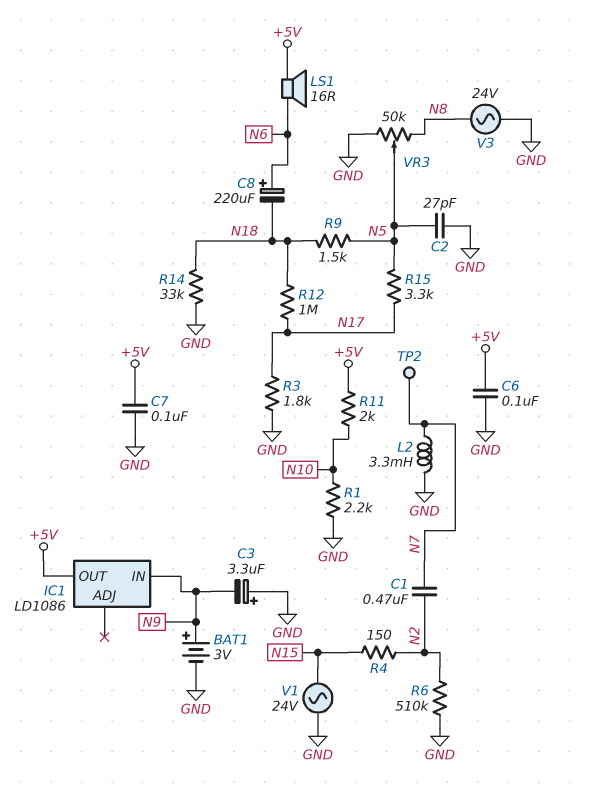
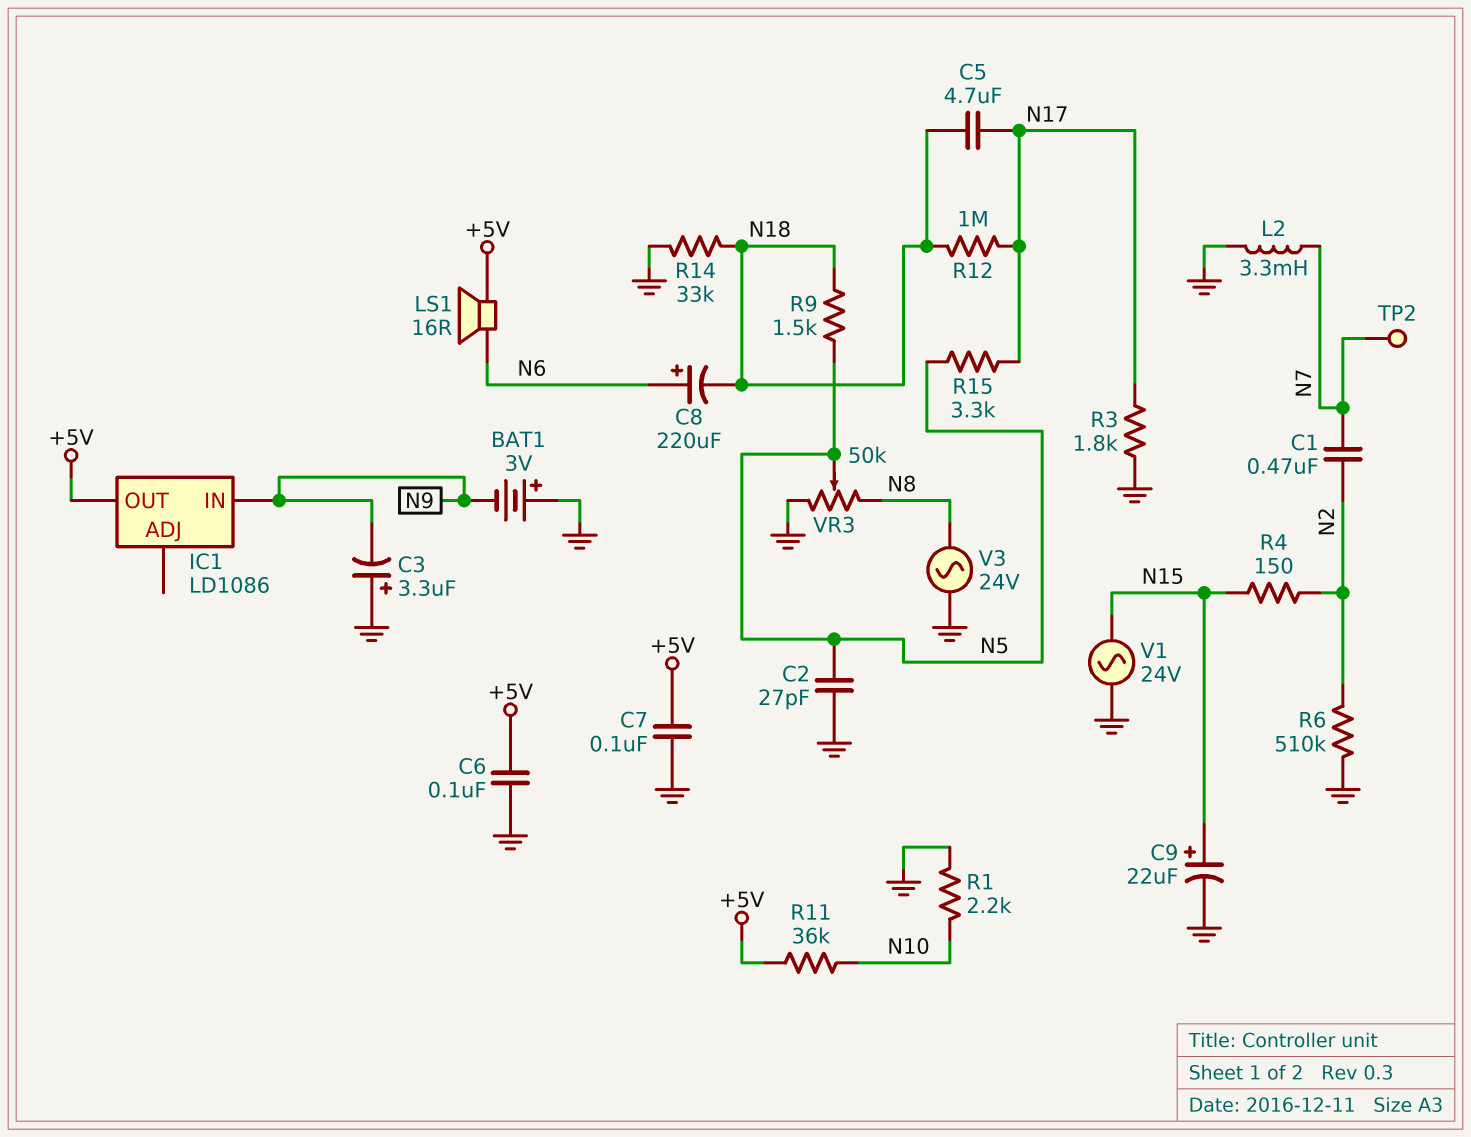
BAT1: 3V (plus N9, minus GND) -> 3V (plus GND, minus N9)
C5: none -> 4.7uF (N17, N18)
C9: none -> 22uF (plus N15, minus GND)
R11: 2k (+5V, N10) -> 36k (+5V, N10)

